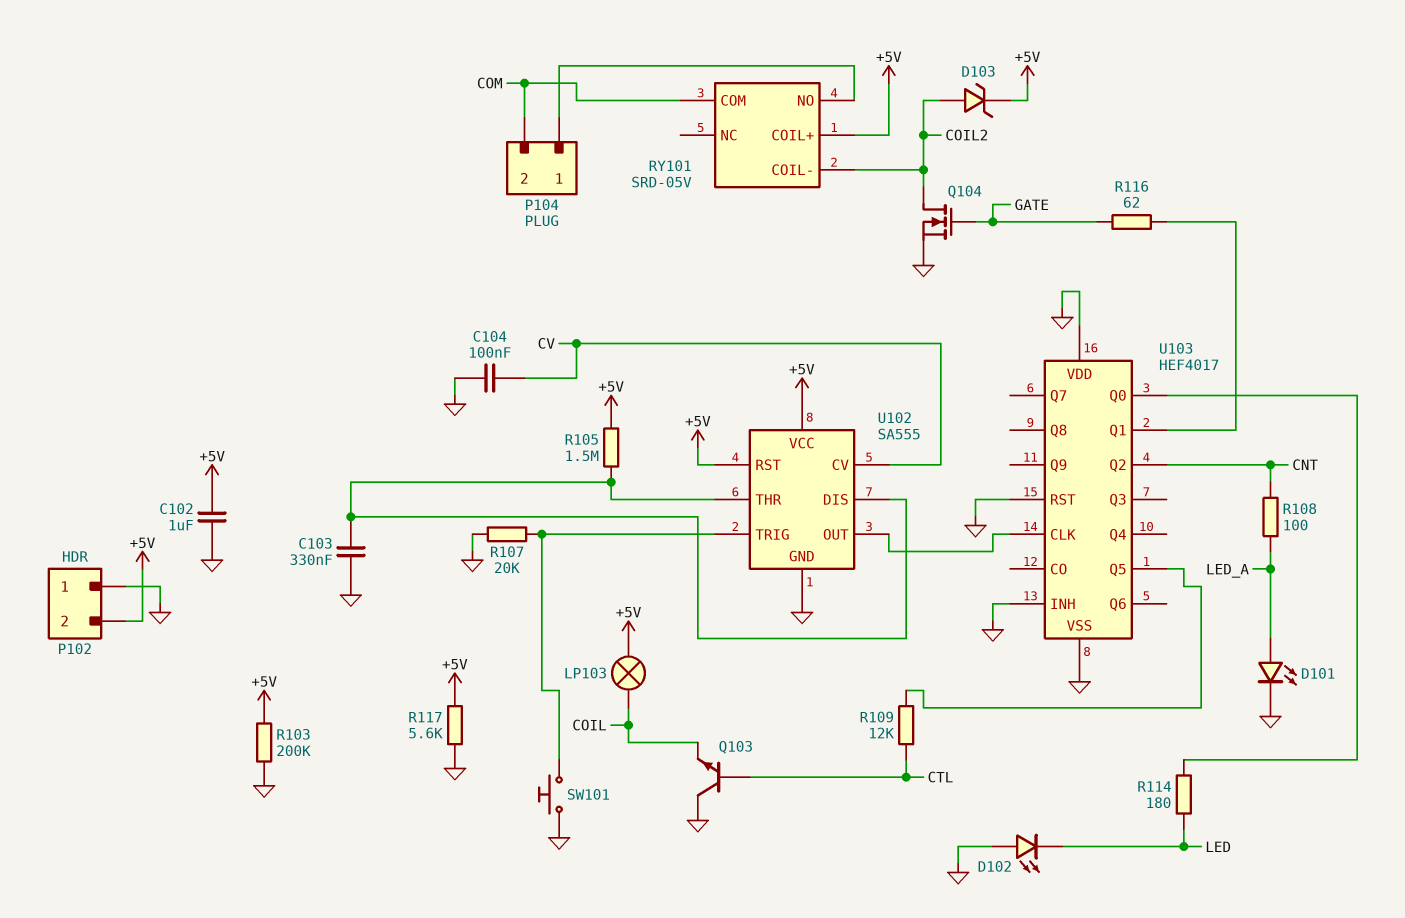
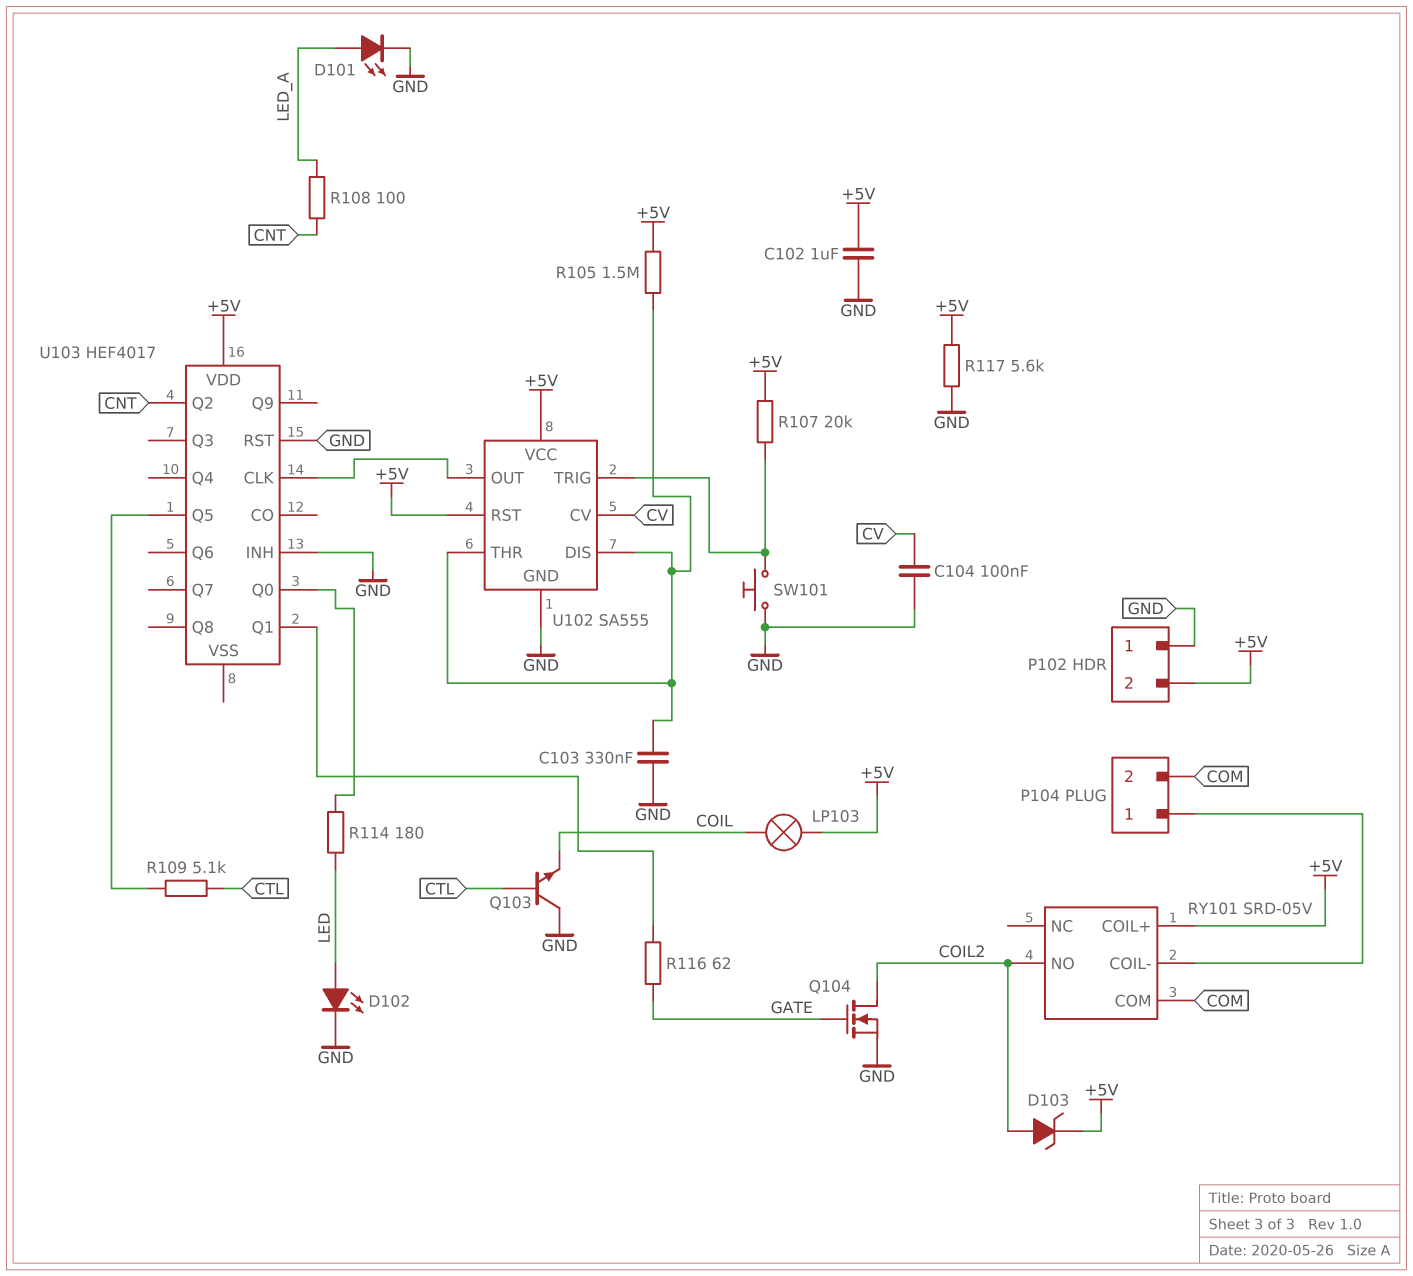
D102: LED (A GND, K LED) -> LED (A LED, K GND)
R103: 200k (+5V, GND) -> none
R107: 20k (GND, U102/TRIG) -> 20k (+5V, U102/TRIG)
R109: 12k (CTL, U103/Q5) -> 5.1k (CTL, U103/Q5)
RY101 pin COIL-: COIL2 -> P104/1
RY101 pin NO: P104/1 -> COIL2
U103 pin VDD: GND -> +5V
U103 pin VSS: GND -> none

